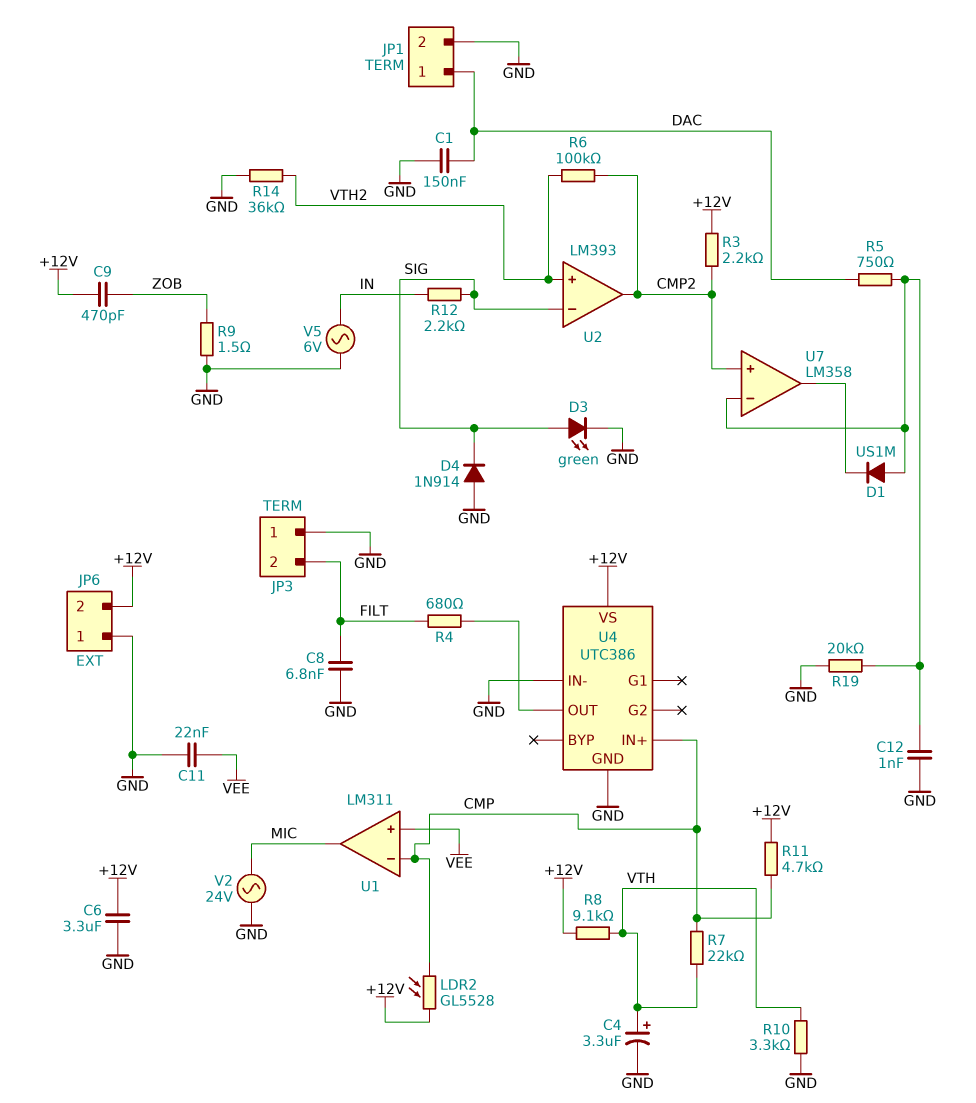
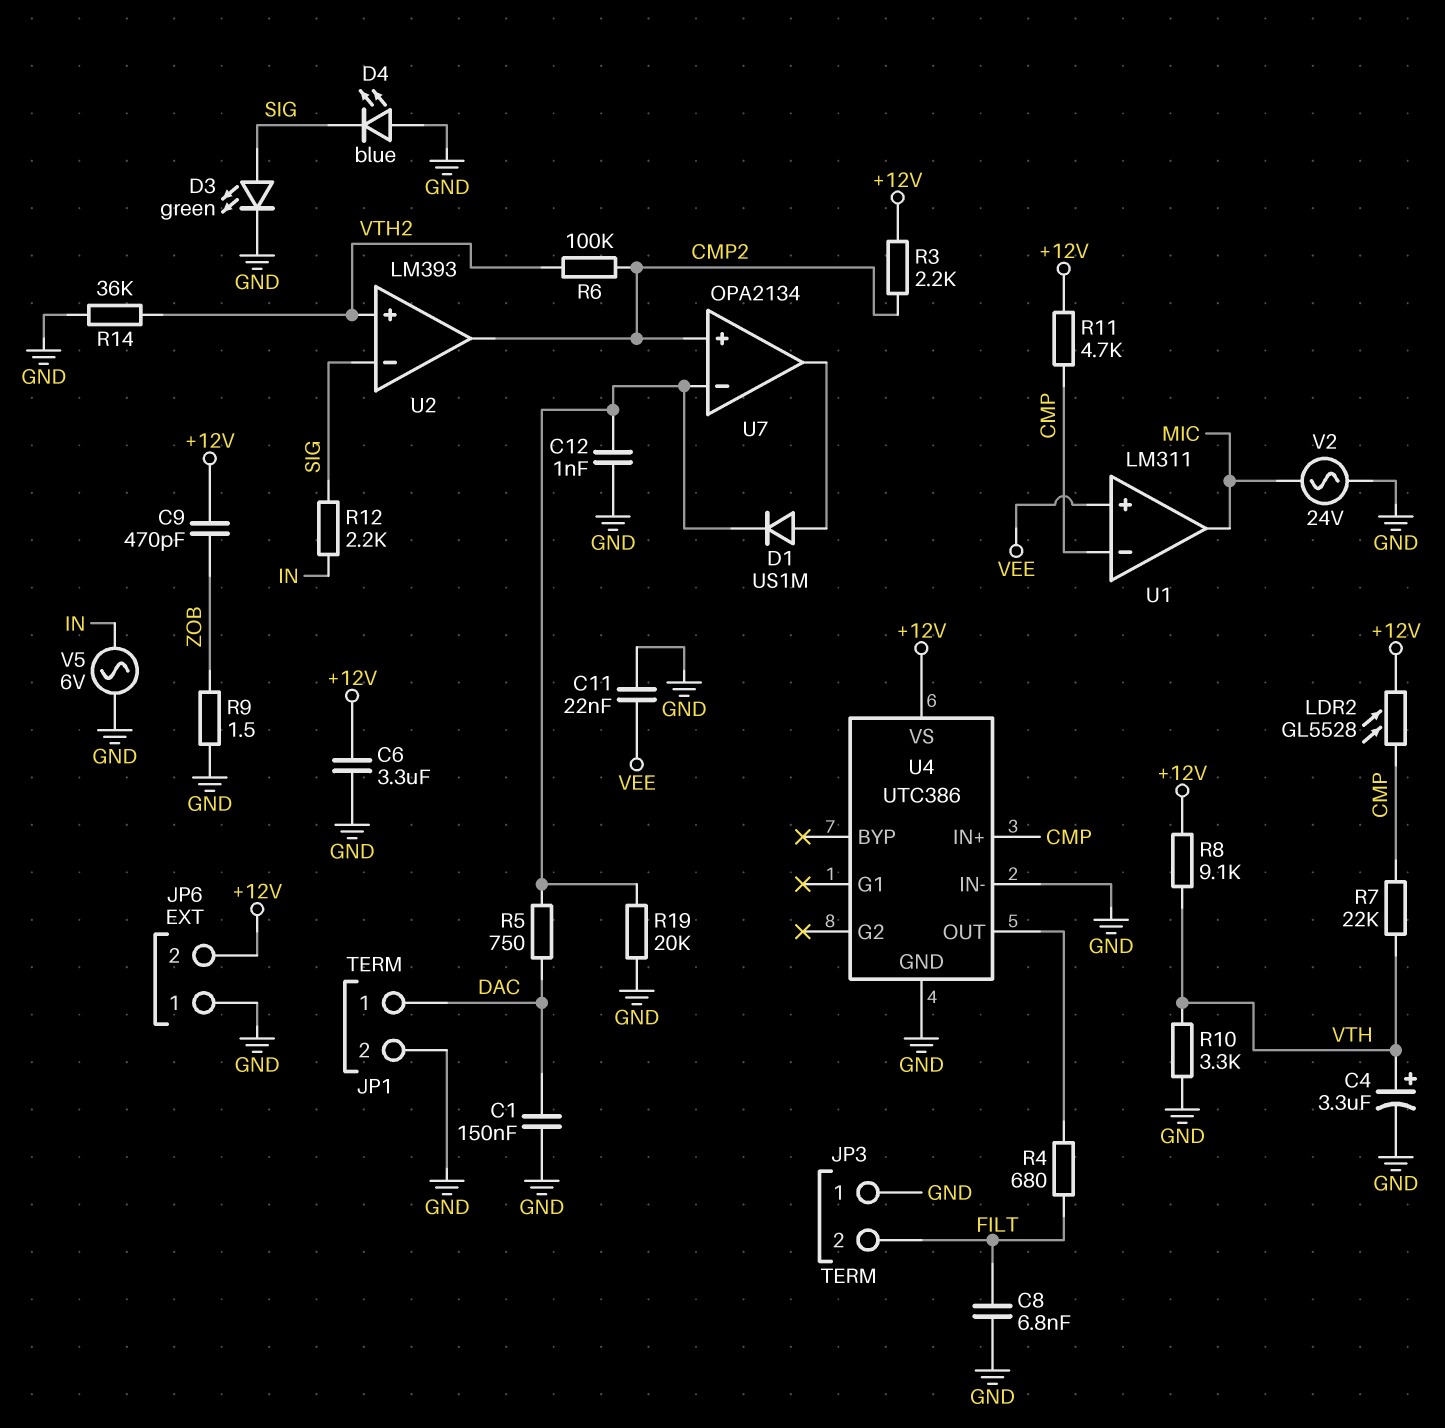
D1: diode US1M (A U7/in-, K U7/out) -> diode US1M (A U7/out, K U7/in-)
D4: diode 1N914 (A GND, K SIG) -> LED blue (A GND, K SIG)
U7: LM358 -> OPA2134

